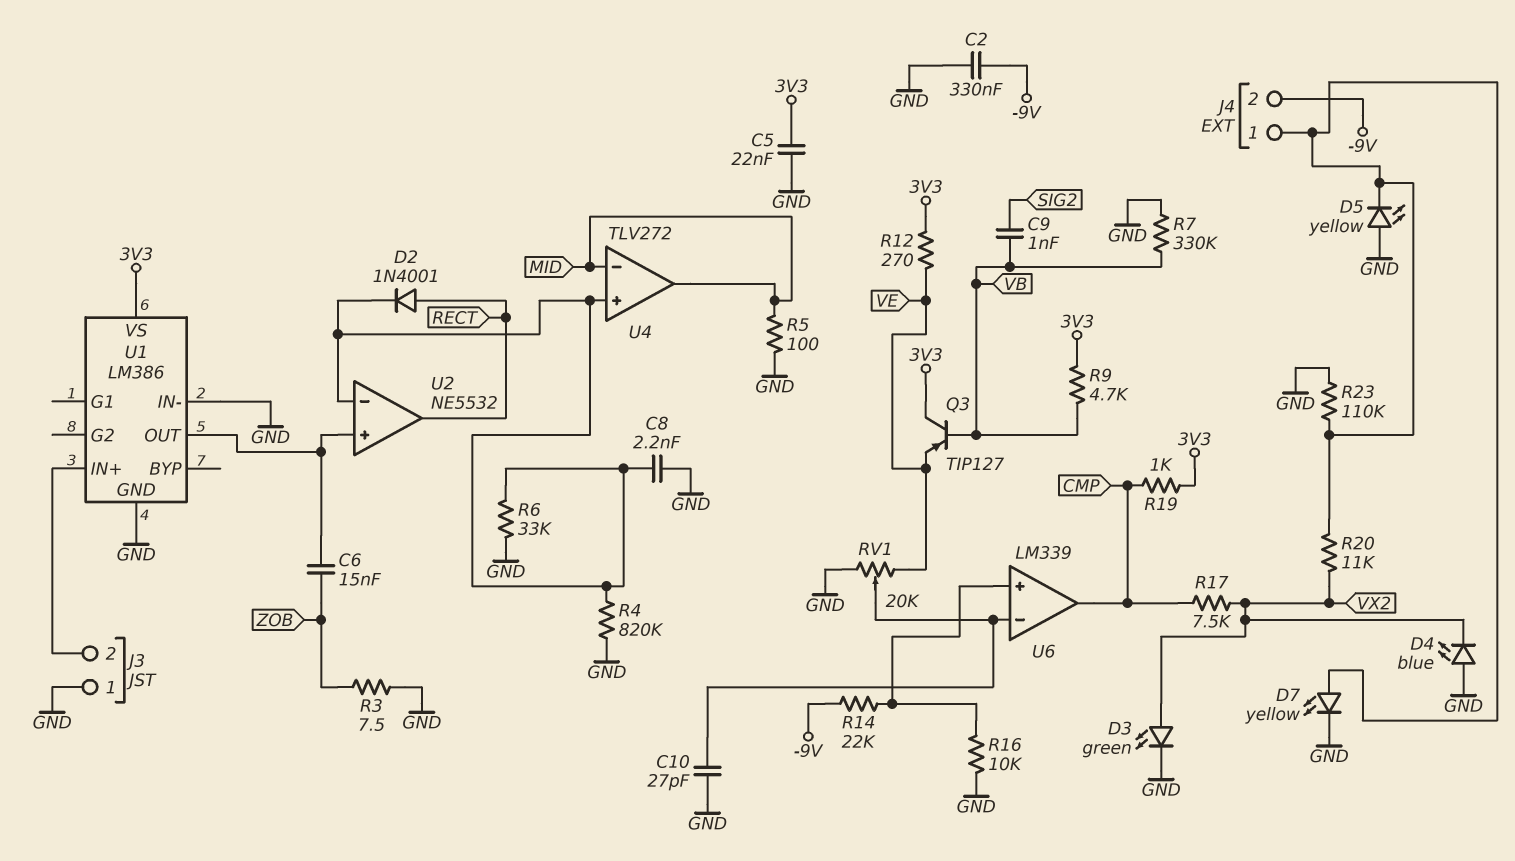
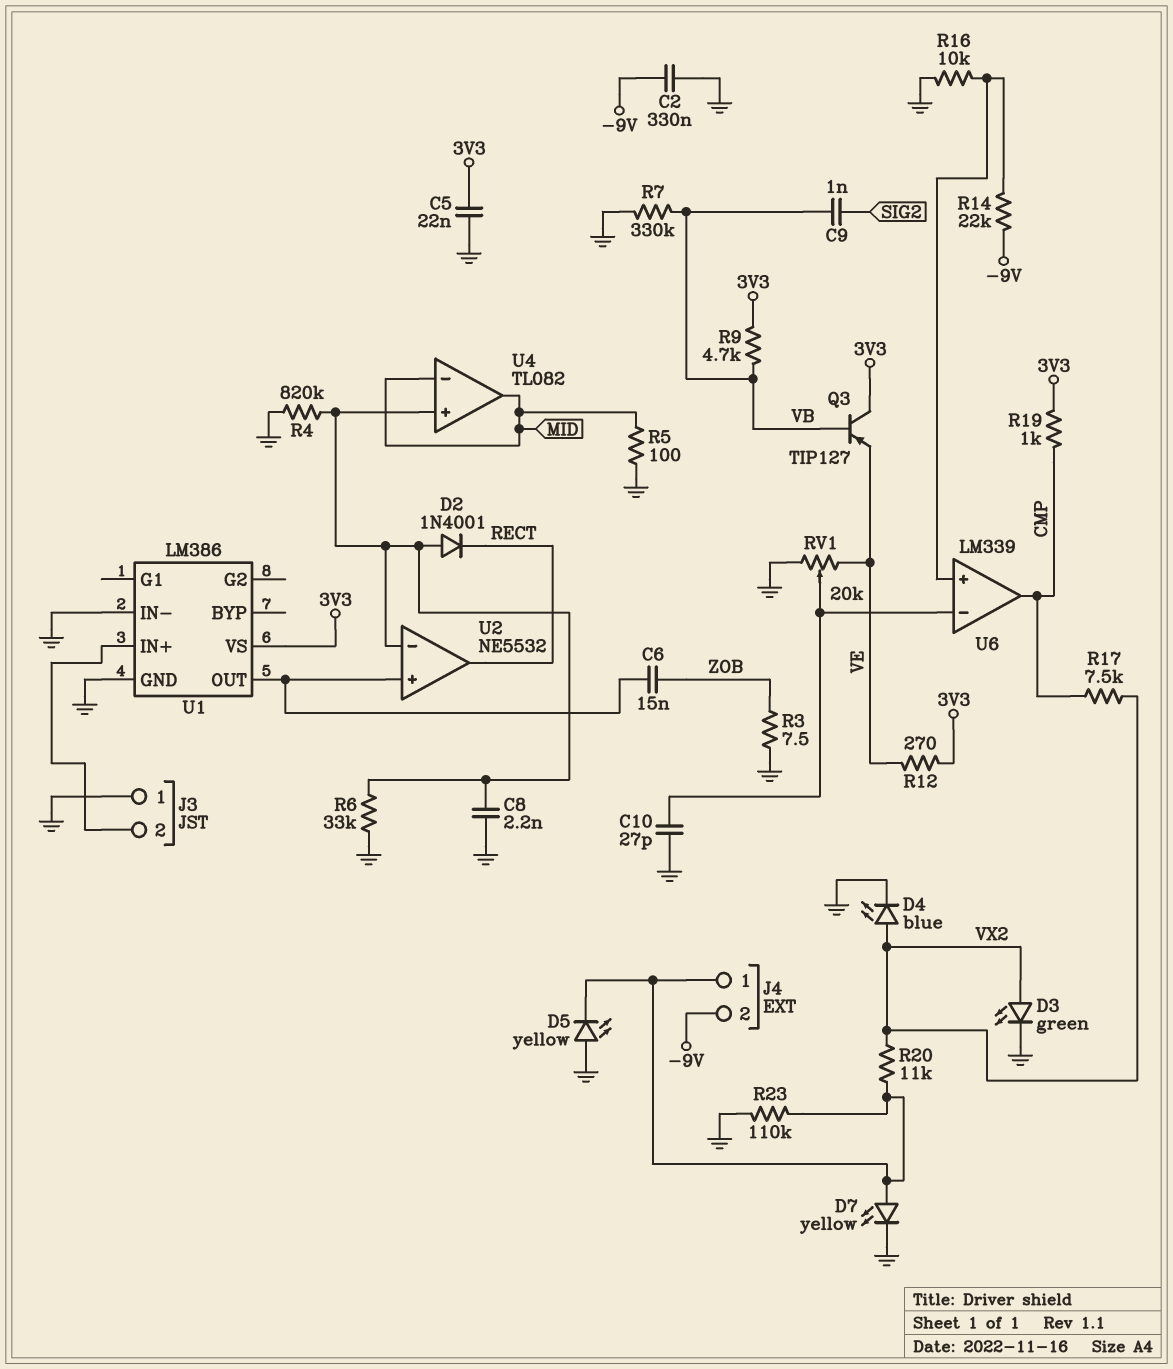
D2: diode 1N4001 (A RECT, K U2/in-) -> diode 1N4001 (A U2/in-, K RECT)
D4: LED blue (A GND, K VX2) -> LED blue (A VX2, K GND)
U4: TLV272 -> TL082

